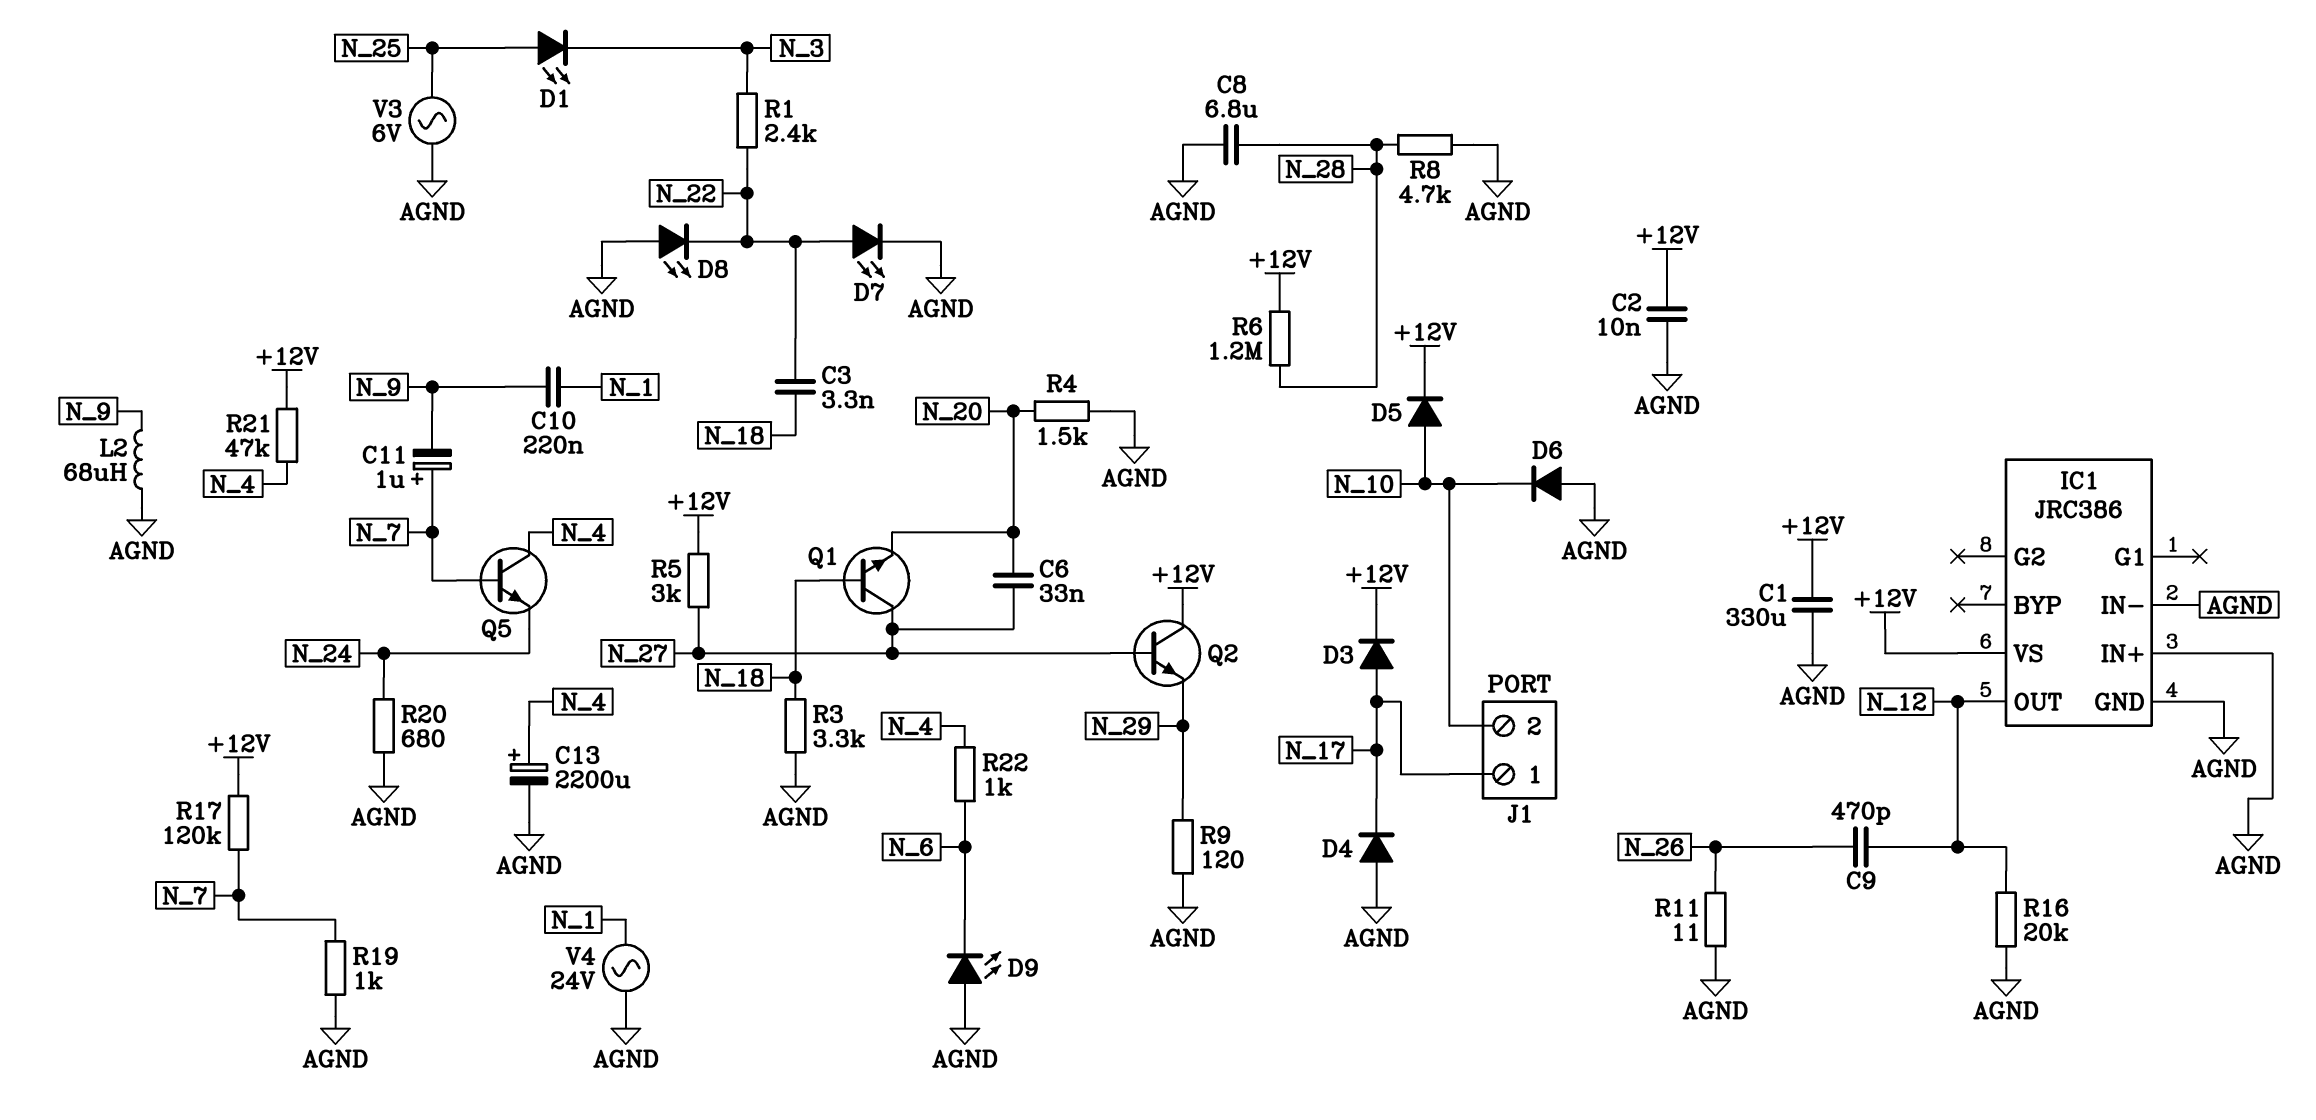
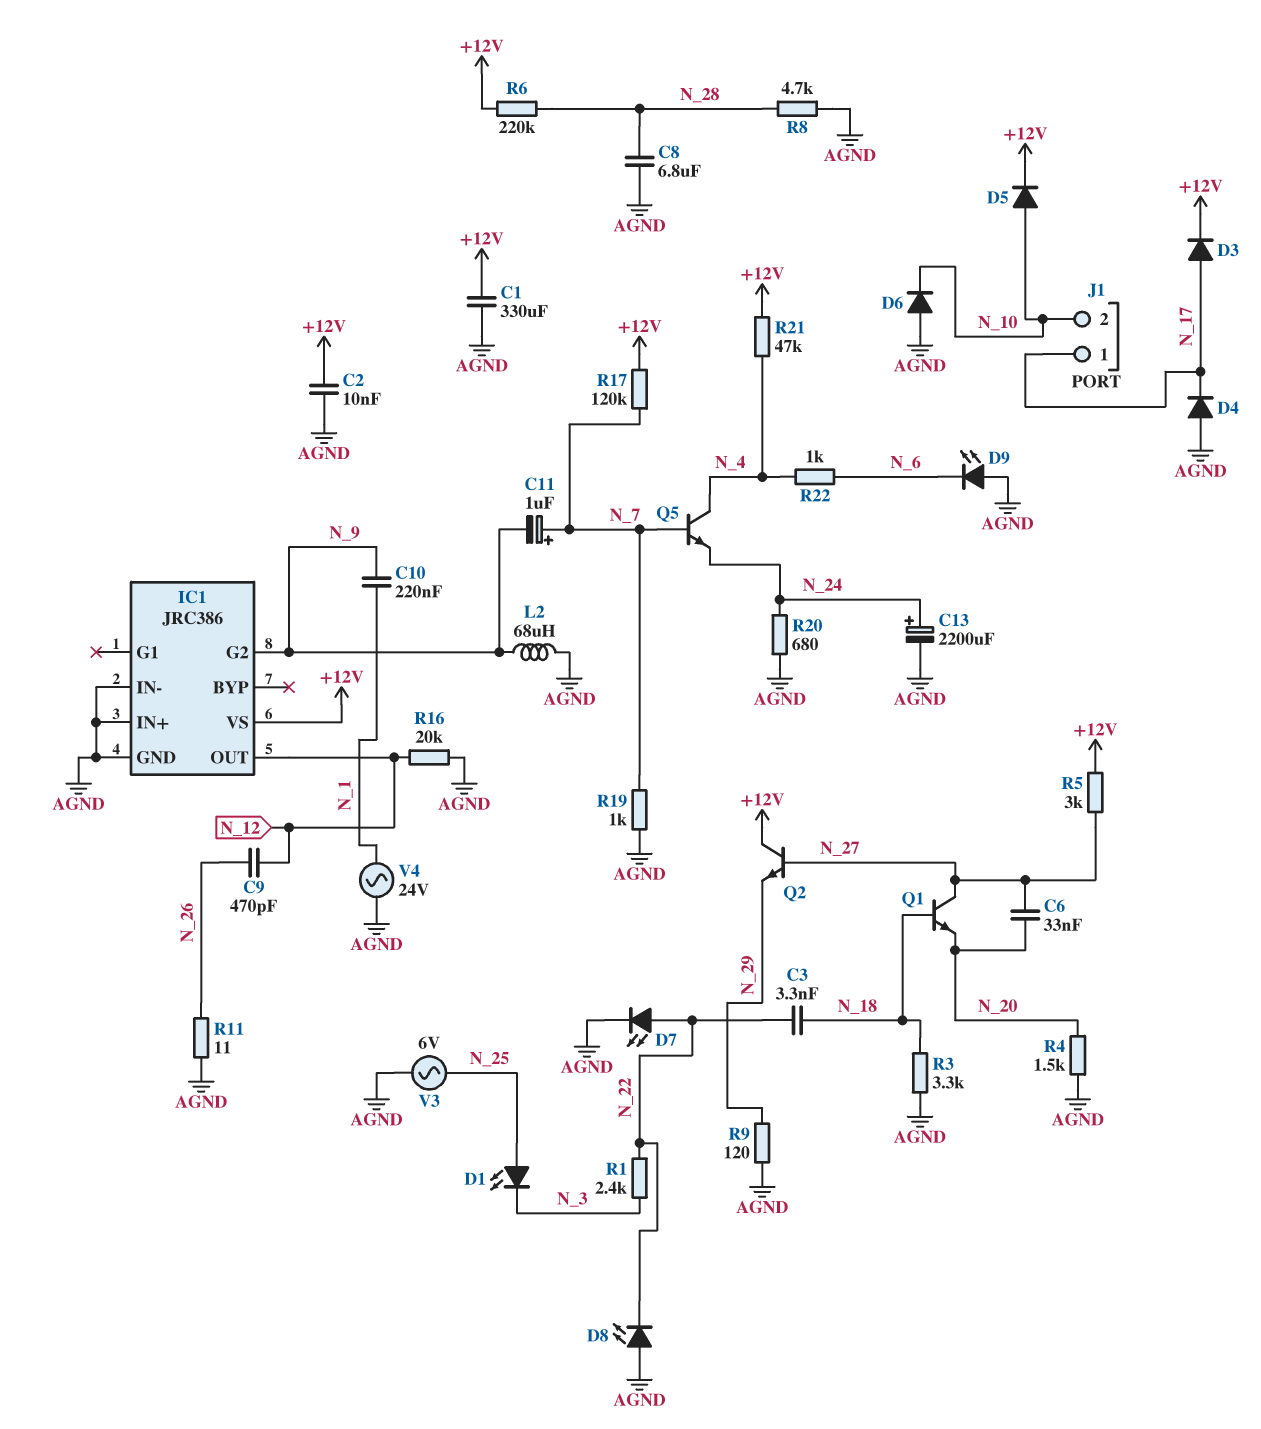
C13: 2200uF (plus N_4, minus AGND) -> 2200uF (plus N_24, minus AGND)
IC1 pin G2: none -> N_9
R6: 1.2M (+12V, N_28) -> 220k (+12V, N_28)

